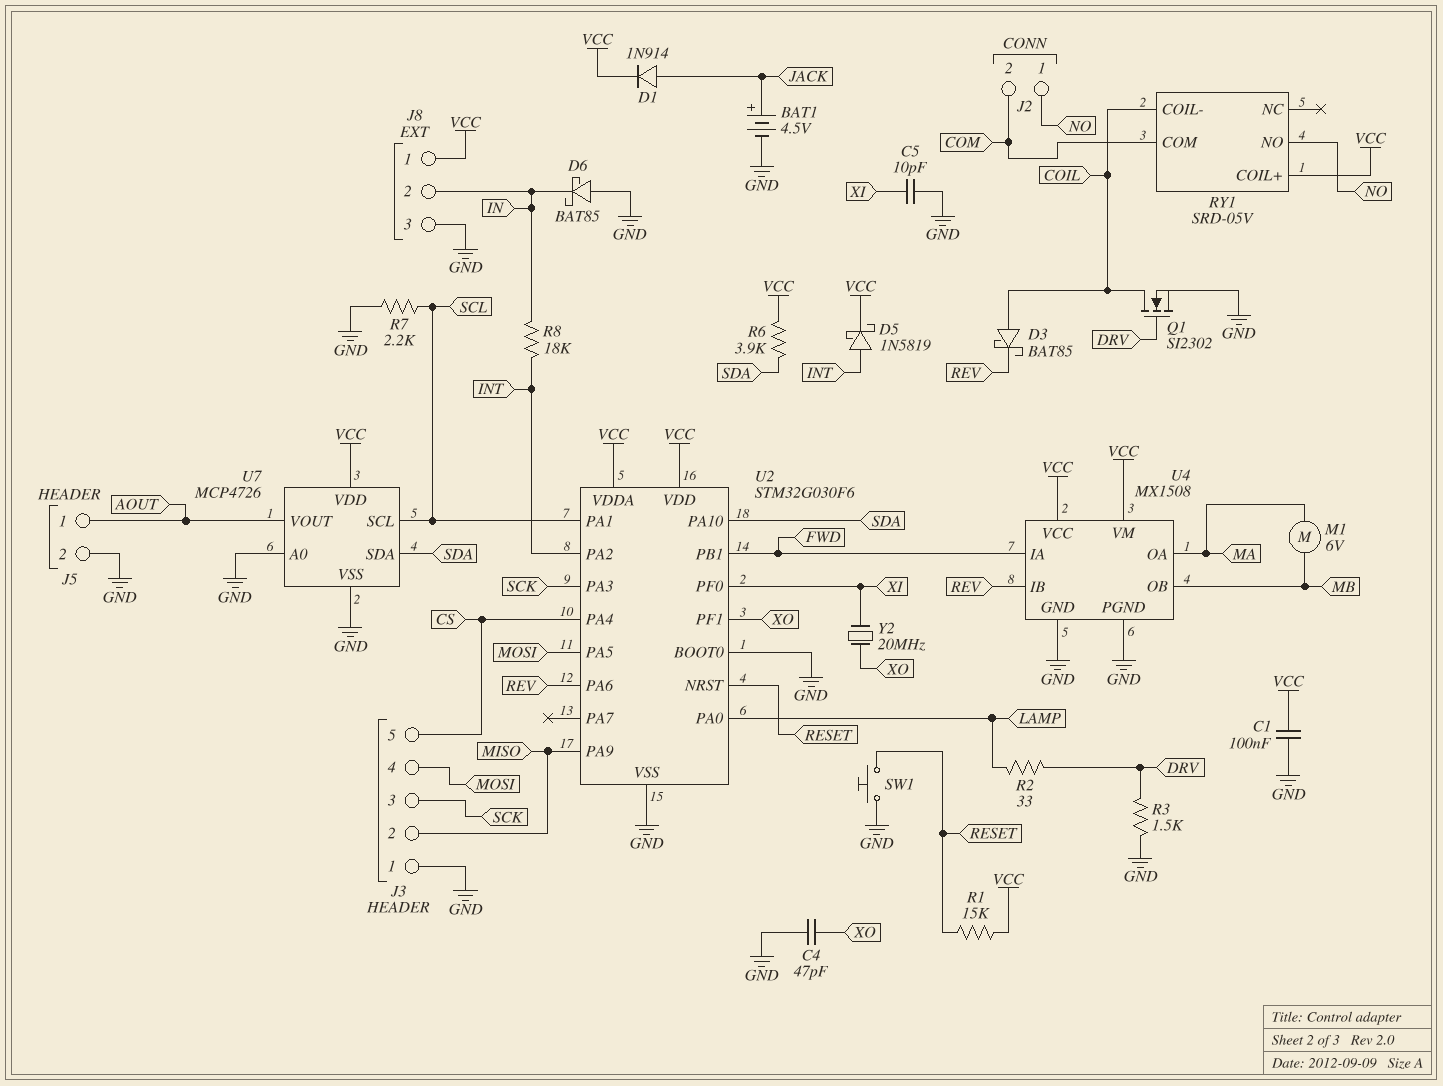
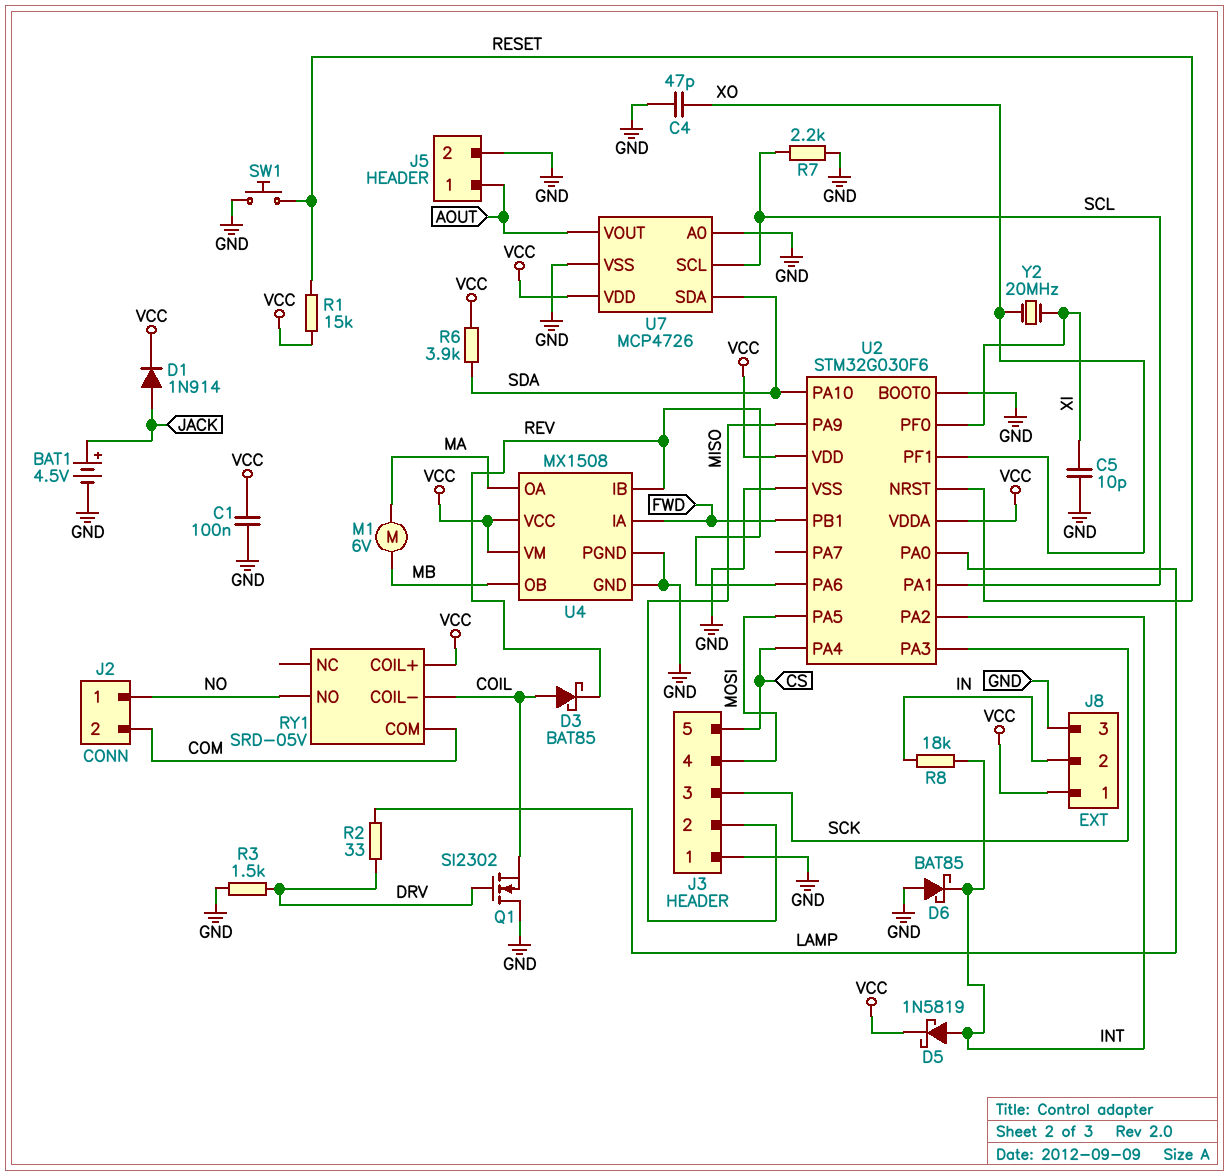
D6: schottky BAT85 (A GND, K IN) -> schottky BAT85 (A GND, K INT)
Q1: NMOS SI2302 (G DRV, D COIL, S GND) -> NMOS SI2302 (G DRV, D GND, S COIL)

